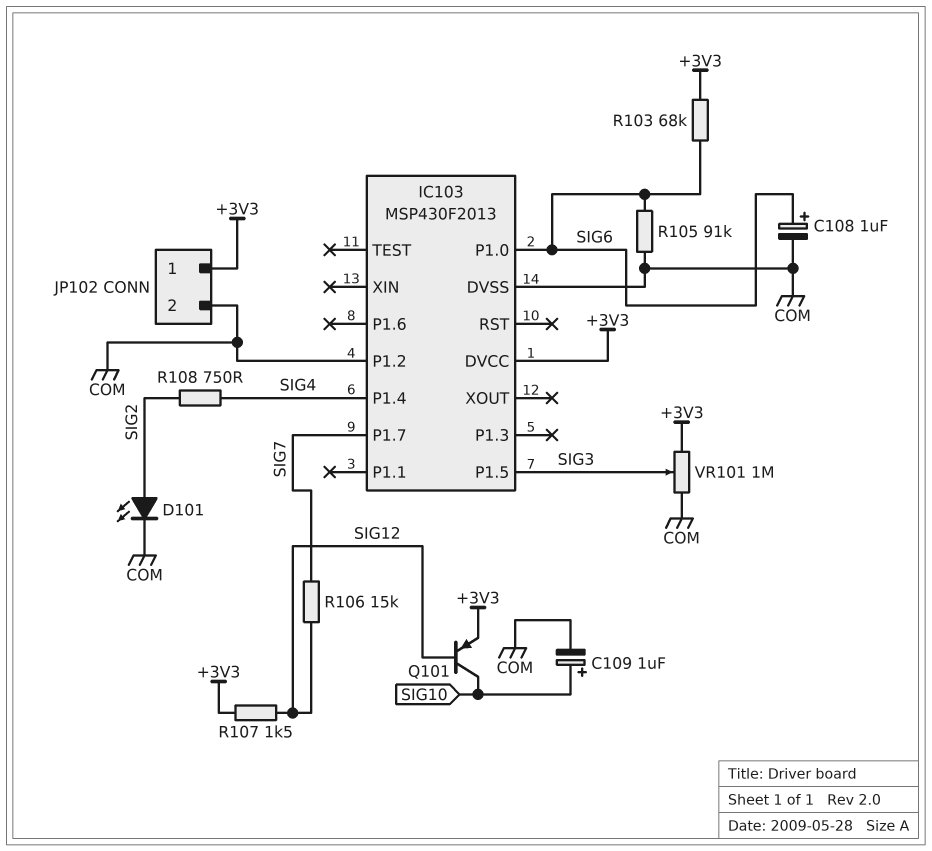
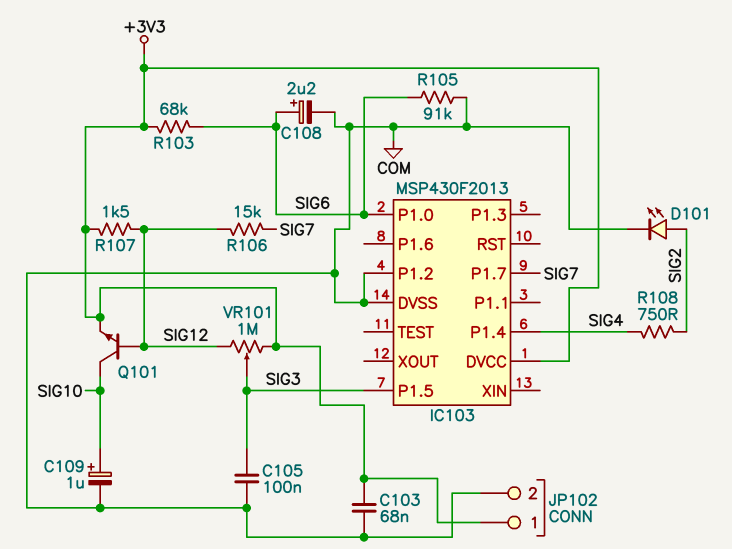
C103: none -> 68nF (+3V3, COM)
C105: none -> 100nF (COM, SIG3)
C108: 1uF (plus SIG6, minus COM) -> 2.2uF (plus SIG6, minus COM)
Q101: PNP (B SIG12, C SIG10, E +3V3) -> NPN (B SIG12, C SIG10, E +3V3)
VR101: 1M (+3V3, COM, wiper SIG3) -> 1M (+3V3, SIG12, wiper SIG3)

